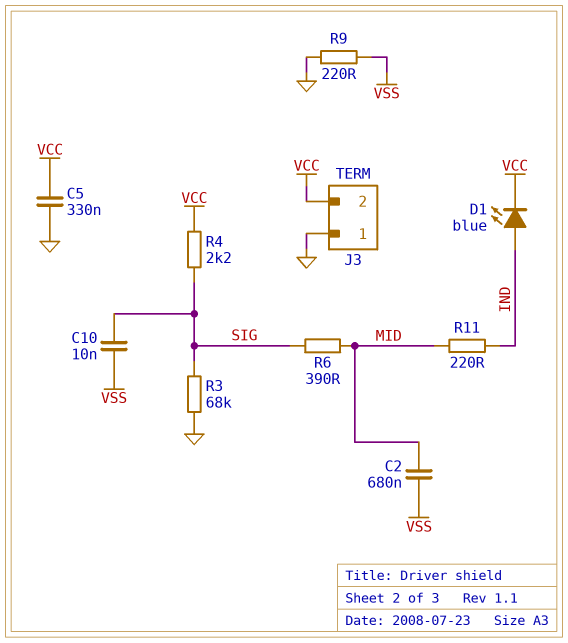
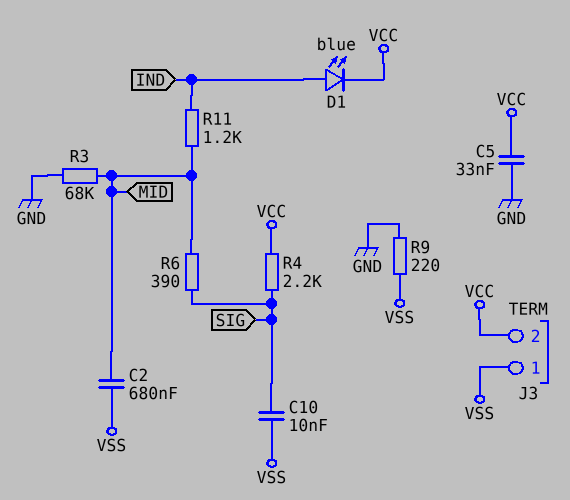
C5: 330nF (GND, VCC) -> 33nF (GND, VCC)
J3 pin 1: GND -> VSS
R3: 68k (GND, SIG) -> 68k (GND, MID)
R11: 220 (IND, MID) -> 1.2k (IND, MID)

